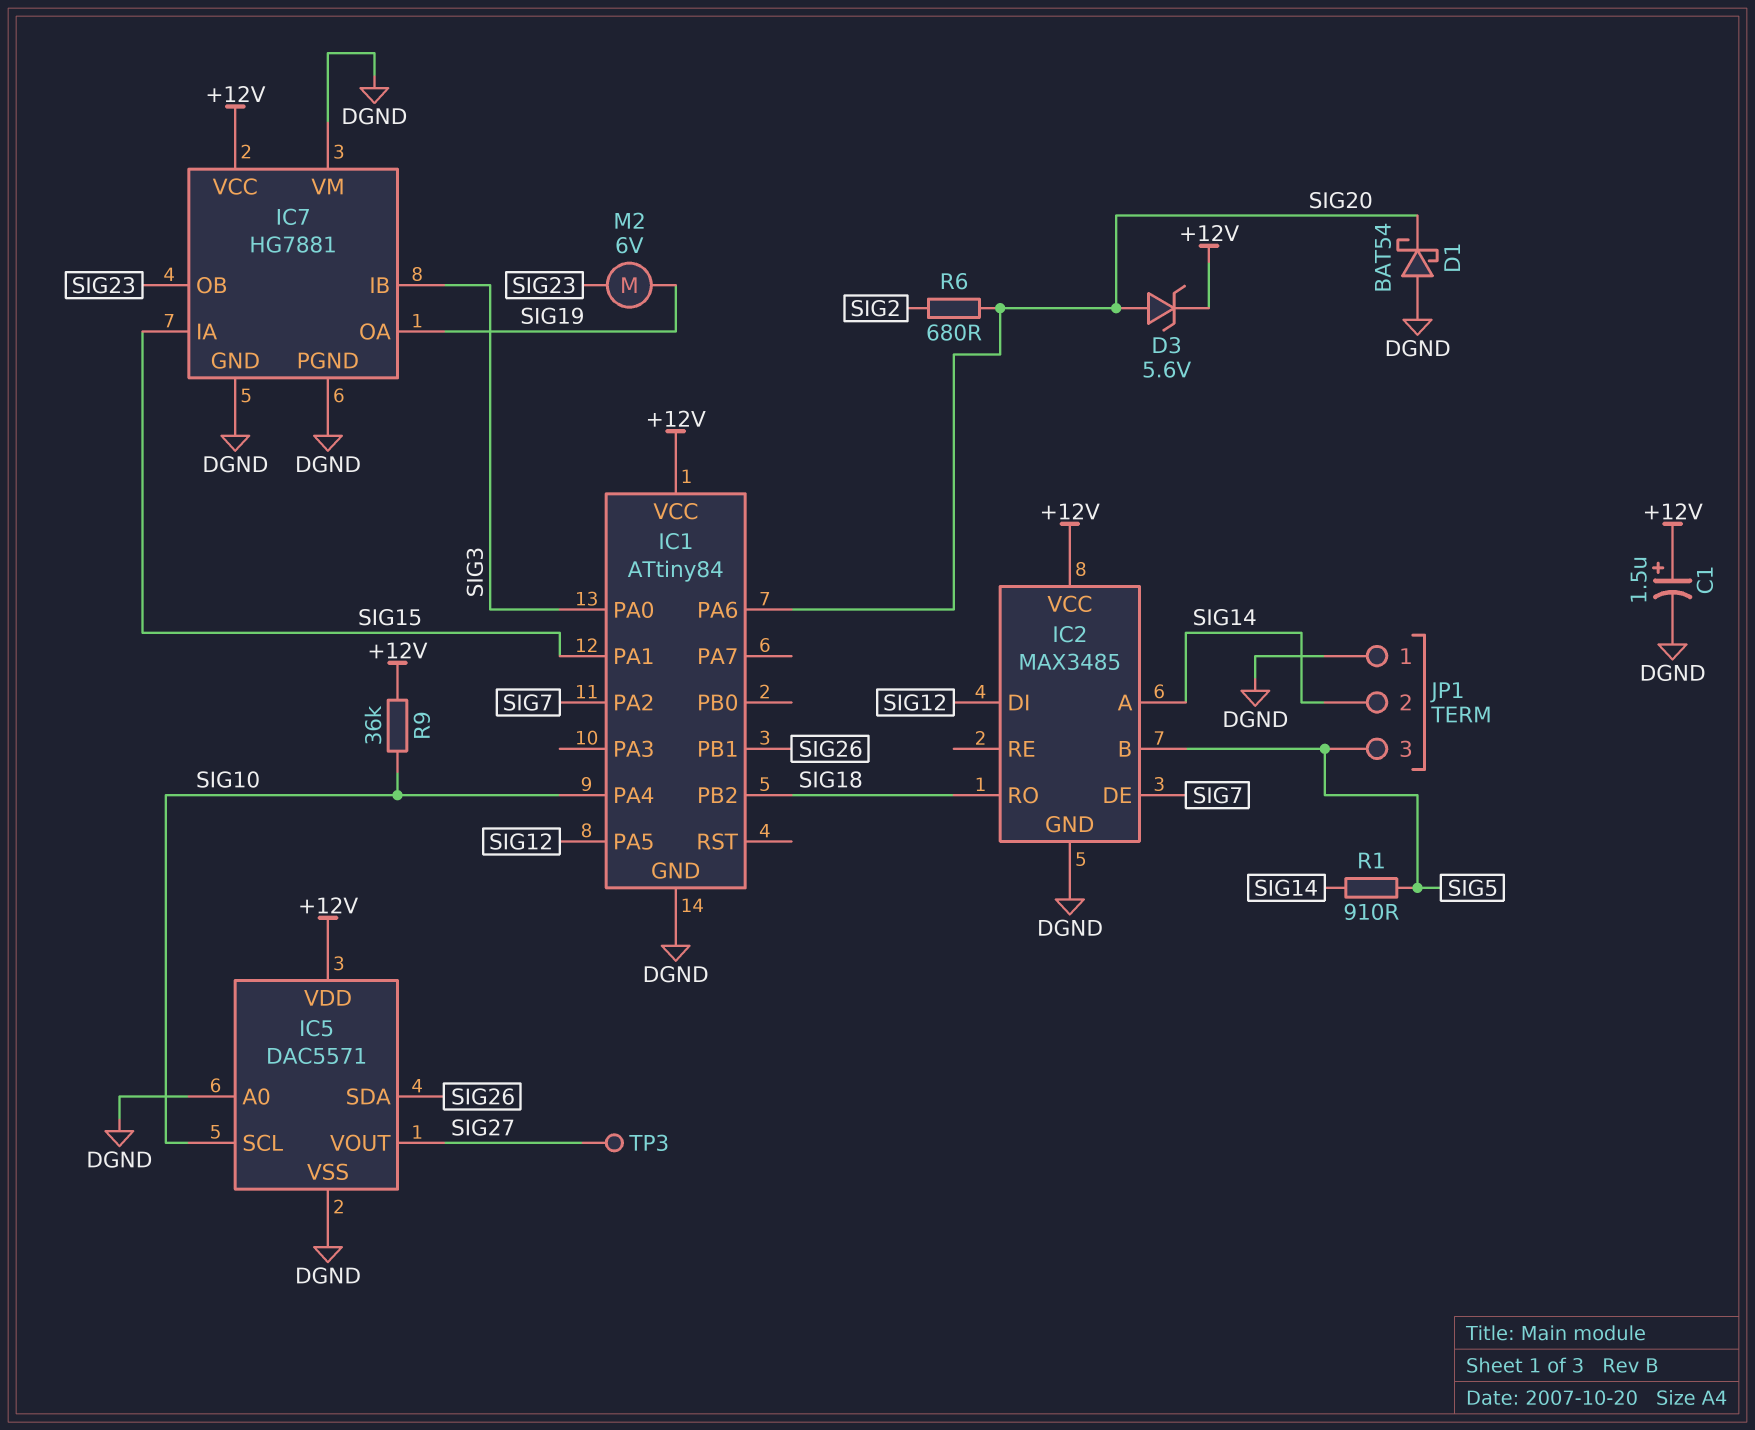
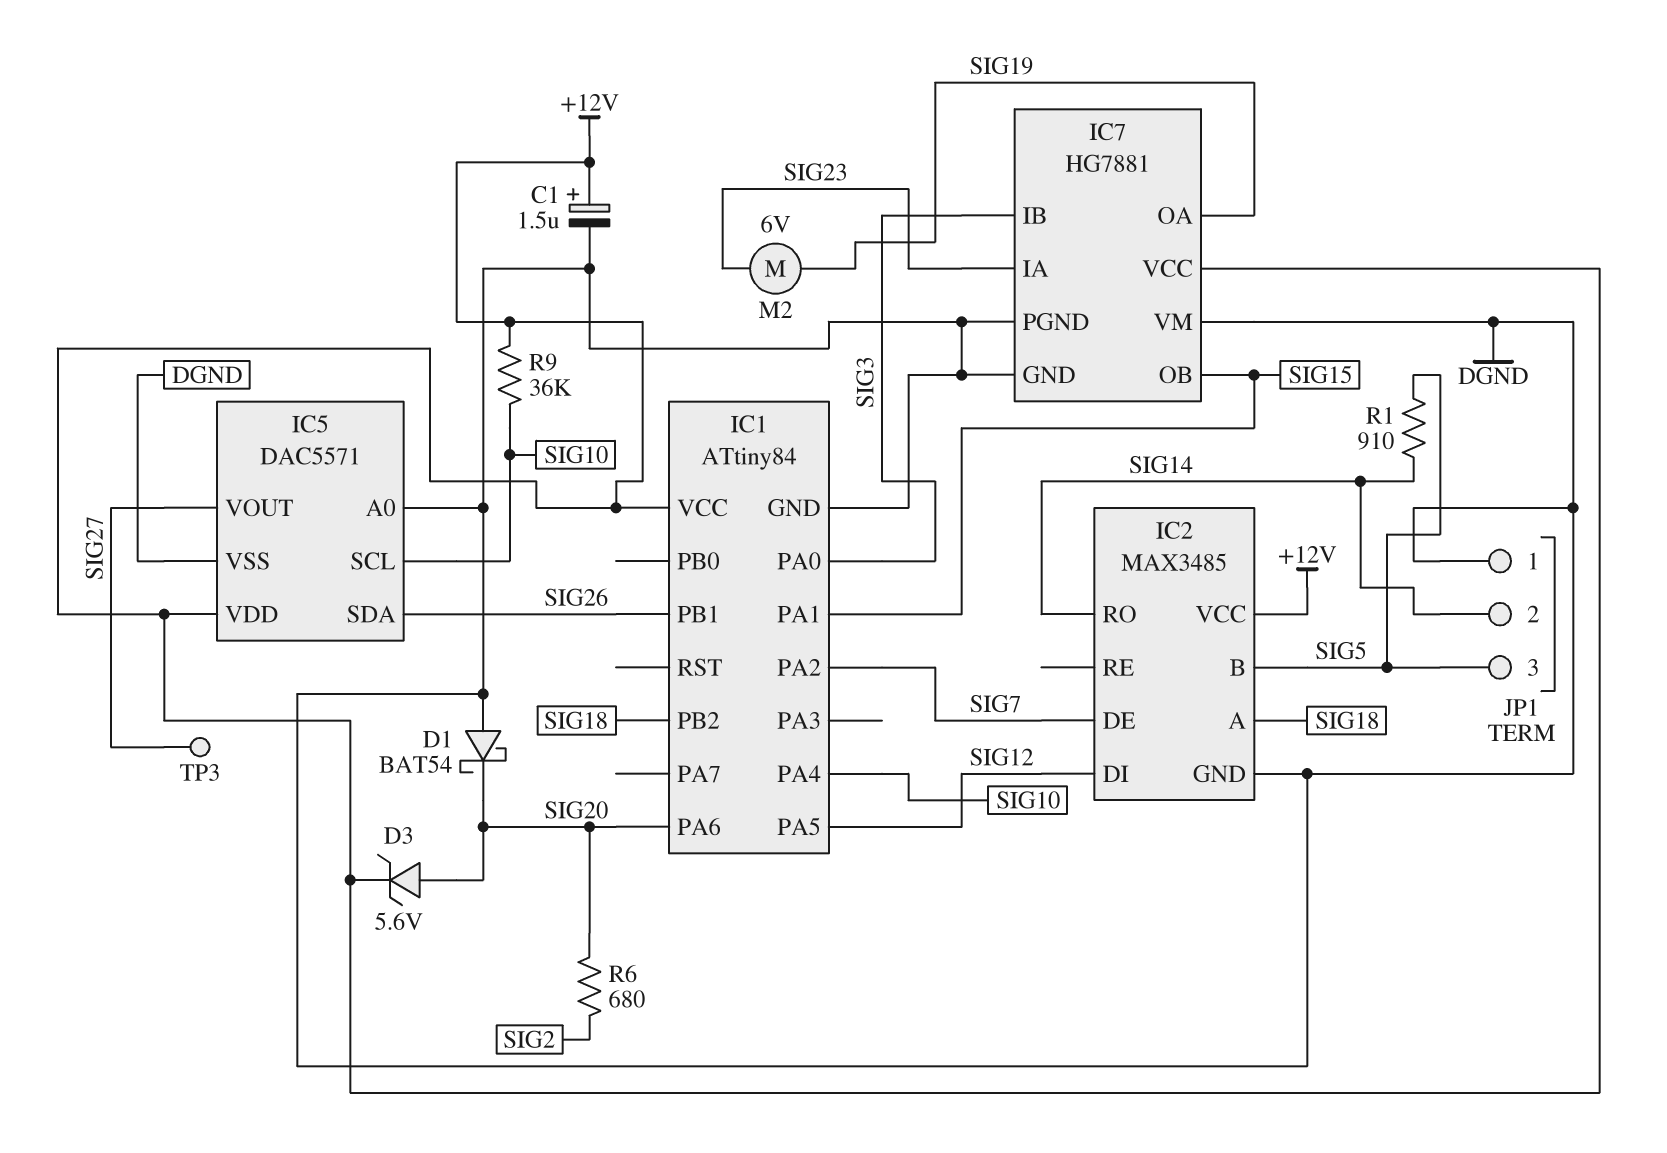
IC2 pin A: SIG14 -> SIG18
IC2 pin RO: SIG18 -> SIG14
IC7 pin IA: SIG15 -> SIG23
IC7 pin OB: SIG23 -> SIG15

